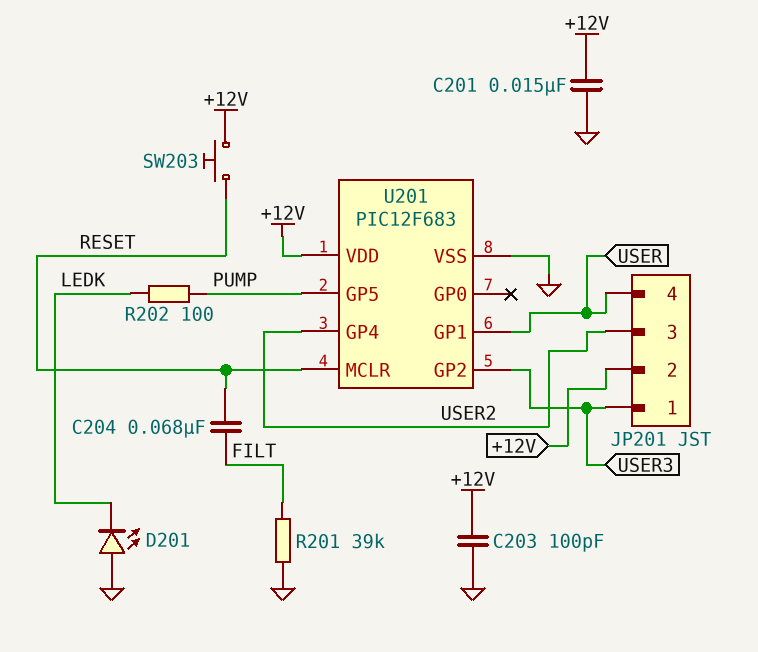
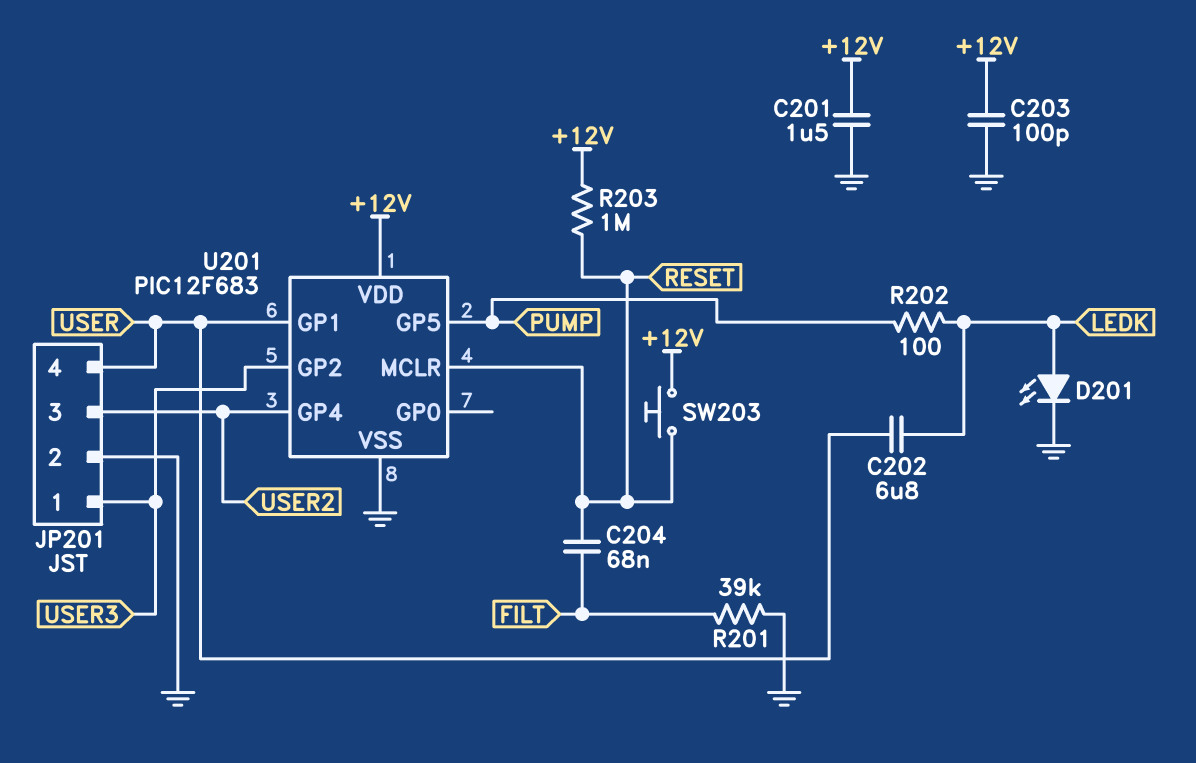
C201: 15nF (+12V, GND) -> 1.5uF (+12V, GND)
C202: none -> 6.8uF (LEDK, USER)
D201: LED (A GND, K LEDK) -> LED (A LEDK, K GND)
JP201 pin 2: +12V -> GND
R203: none -> 1M (+12V, RESET)

